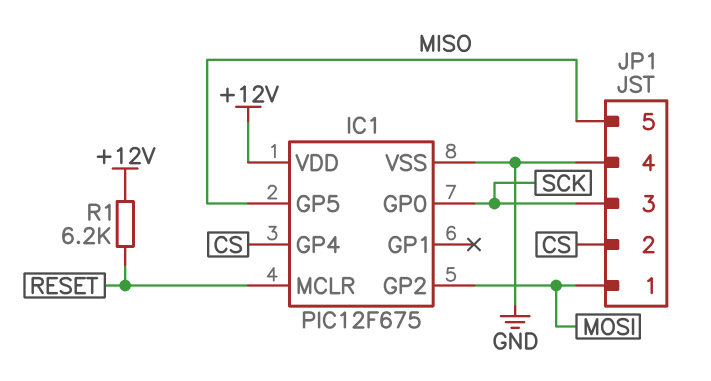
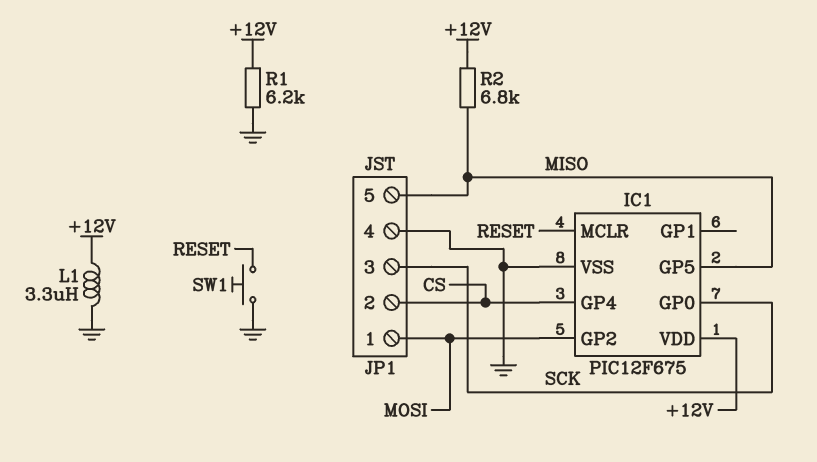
L1: none -> 3.3uH (+12V, GND)
R1: 6.2k (+12V, RESET) -> 6.2k (+12V, GND)
R2: none -> 6.8k (+12V, MISO)
SW1: none -> button (GND, RESET)

